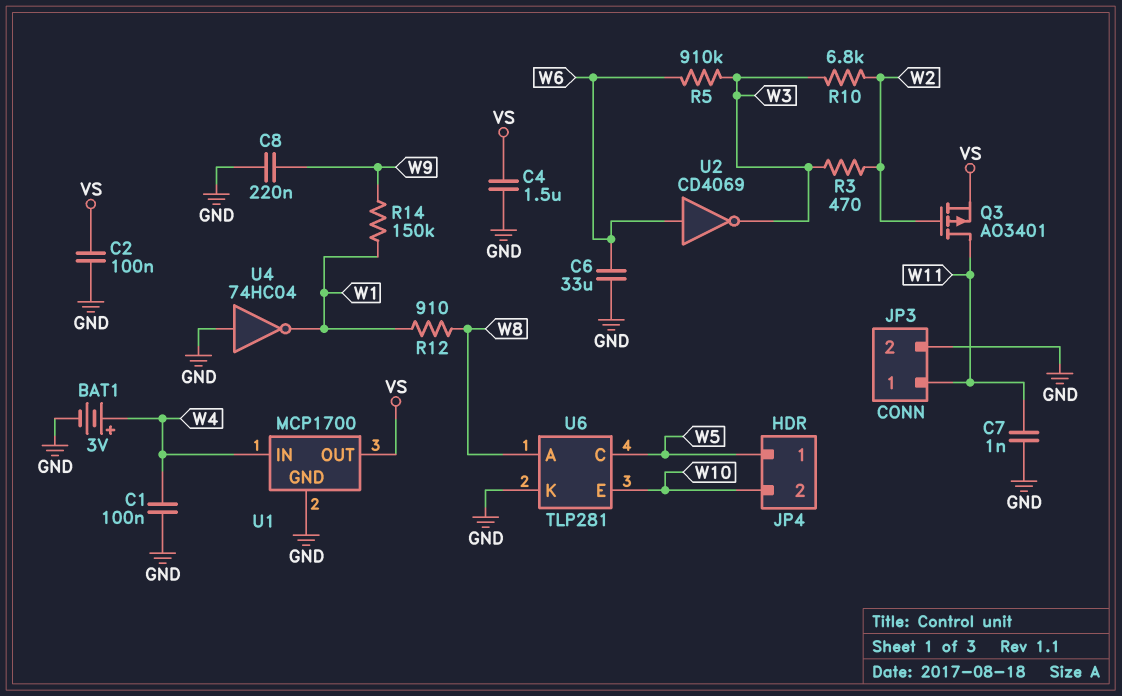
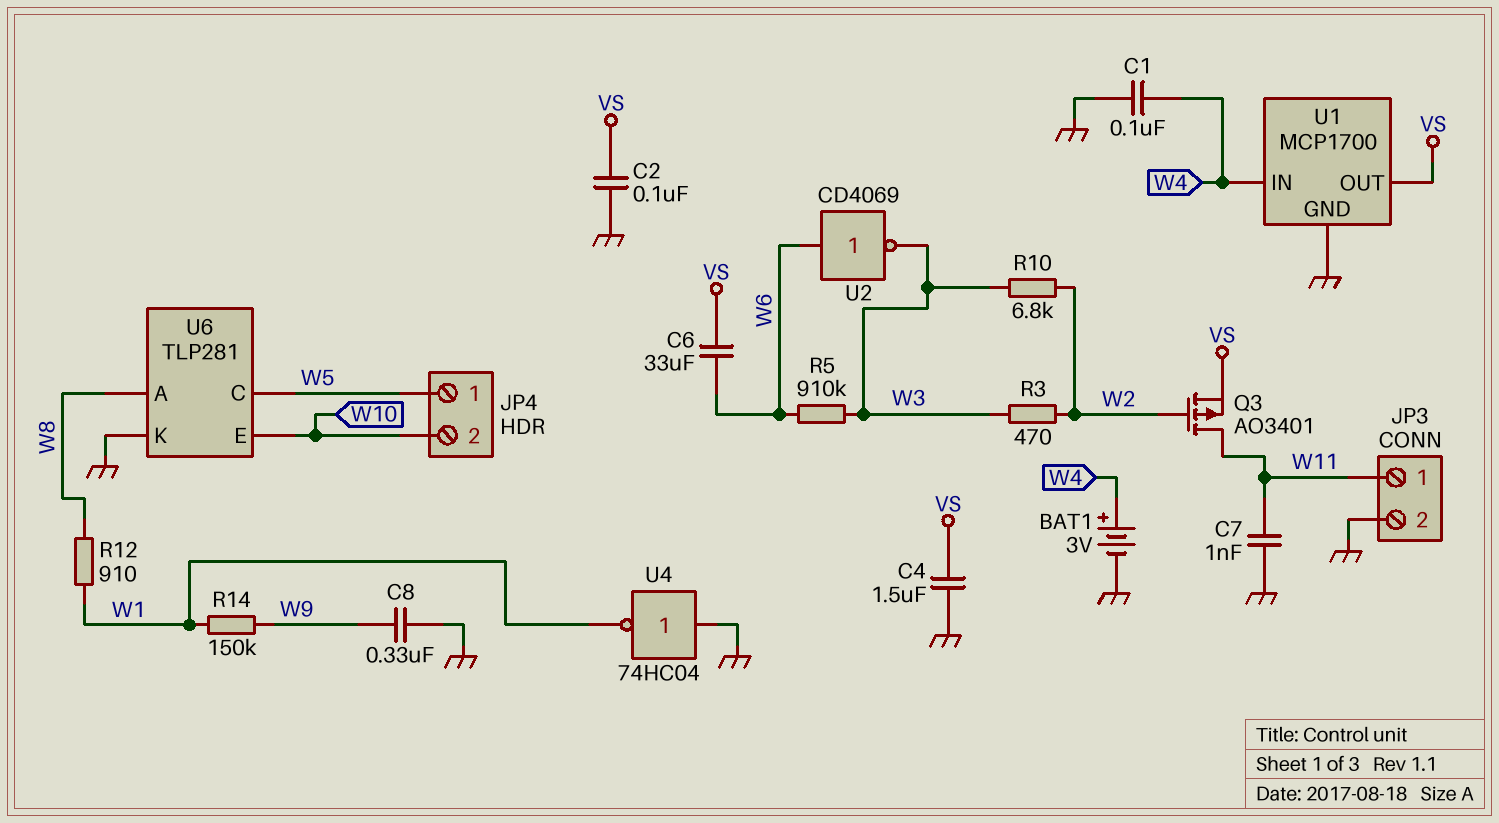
C6: 33uF (GND, W6) -> 33uF (VS, W6)
C8: 220nF (GND, W9) -> 330nF (GND, W9)

